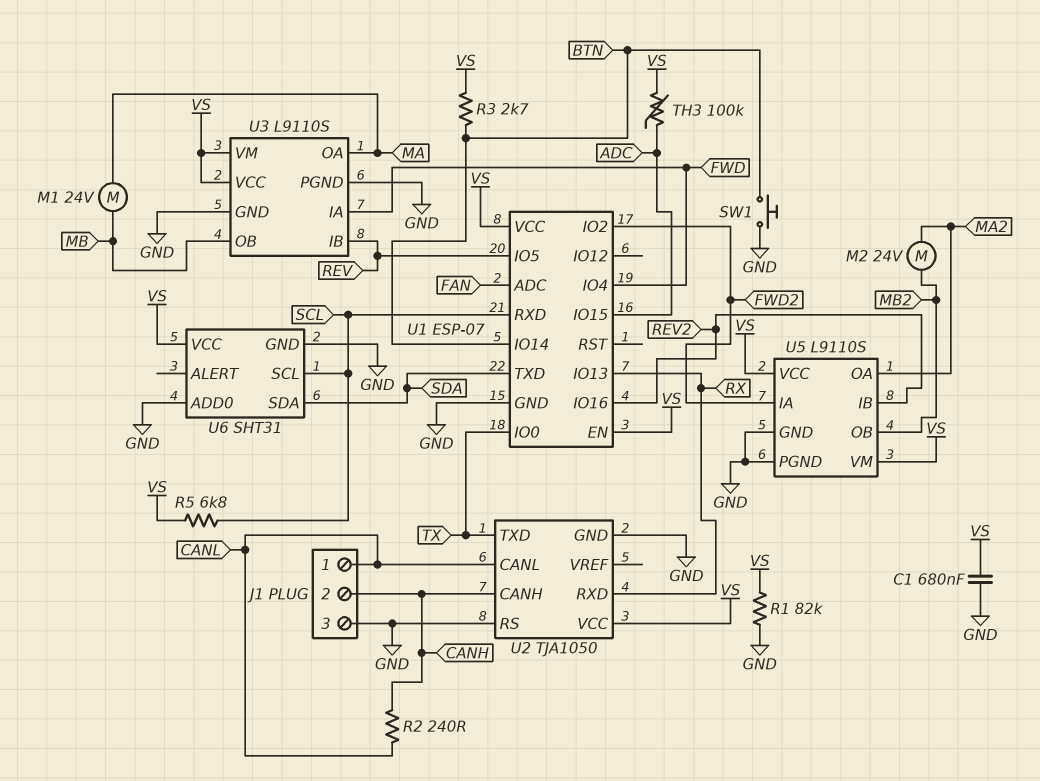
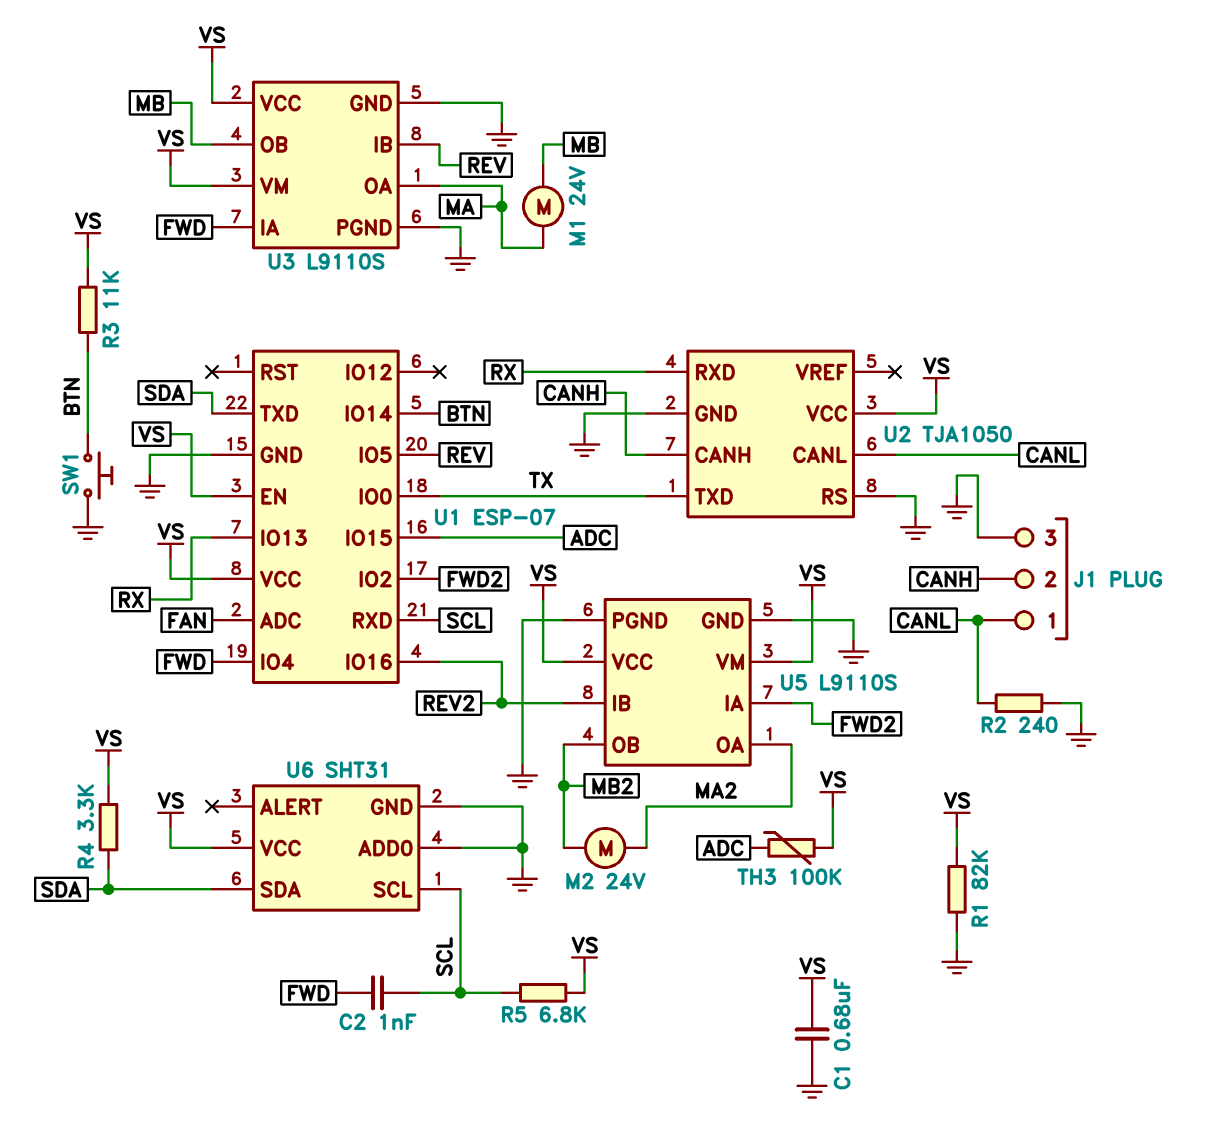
C2: none -> 1nF (FWD, SCL)
R2: 240 (CANH, CANL) -> 240 (CANL, GND)
R3: 2.7k (BTN, VS) -> 11k (BTN, VS)
R4: none -> 3.3k (SDA, VS)

